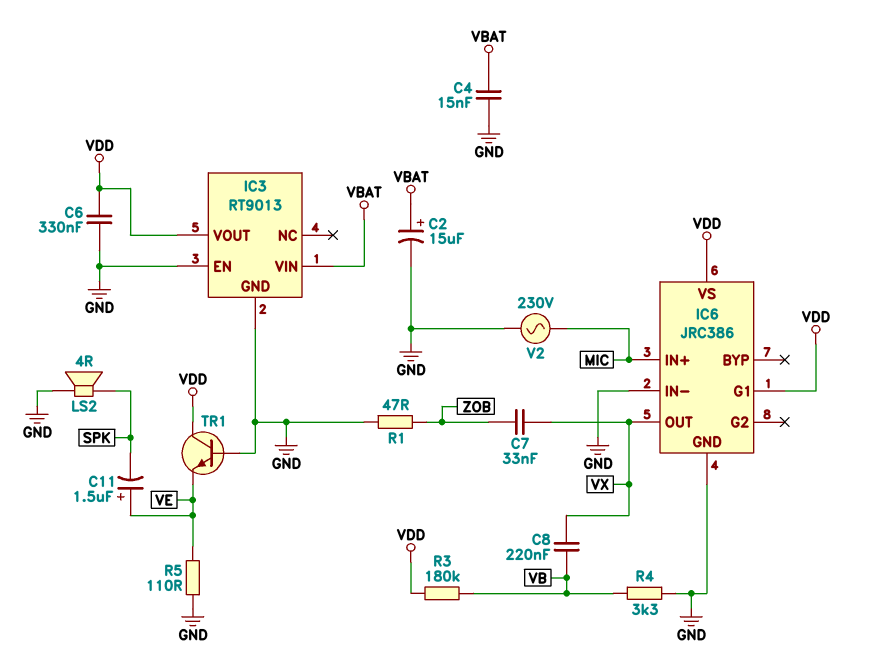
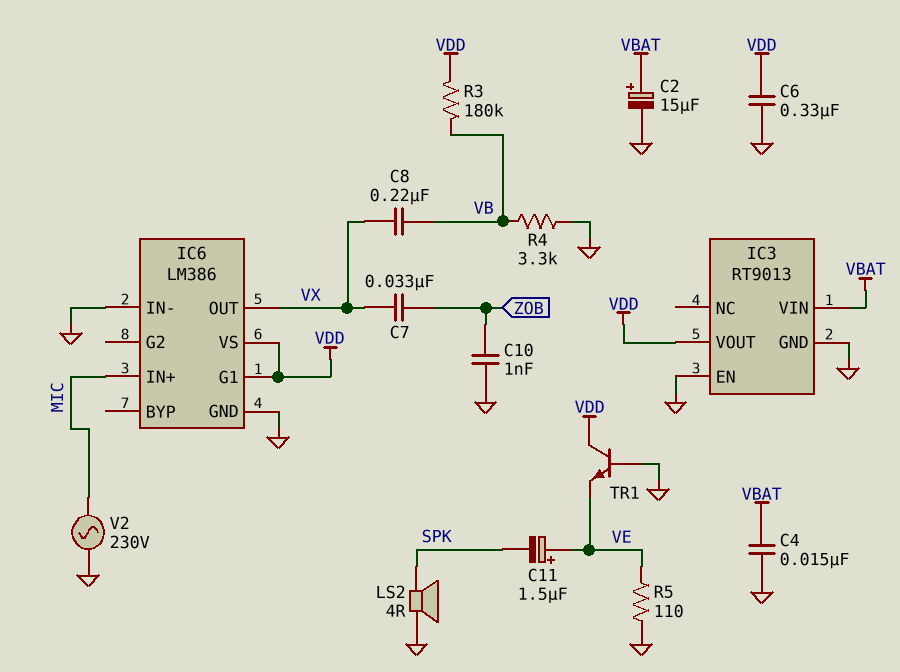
C10: none -> 1nF (GND, ZOB)
IC6: JRC386 -> LM386
R1: 47 (GND, ZOB) -> none

